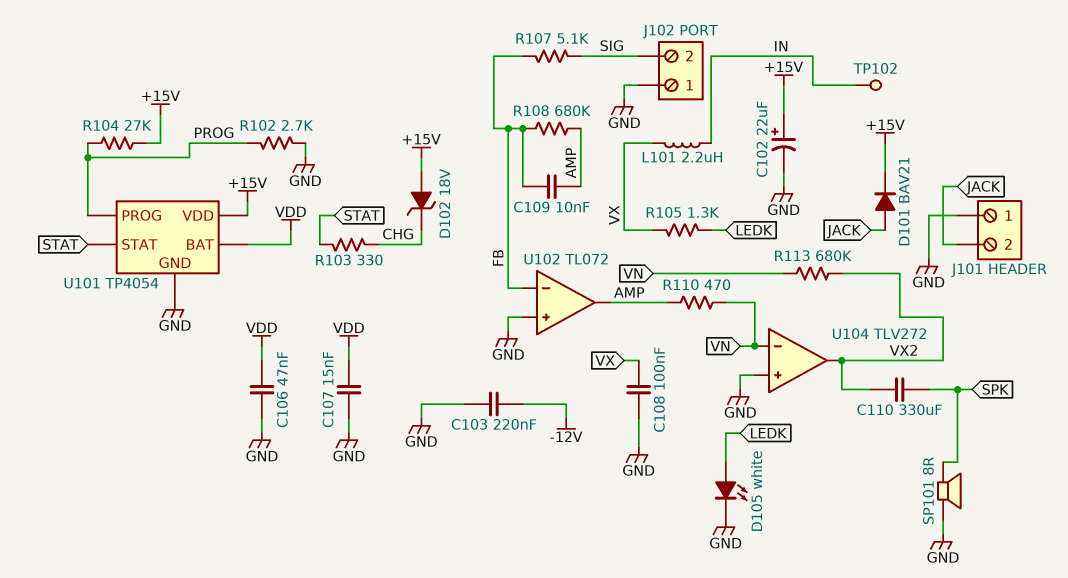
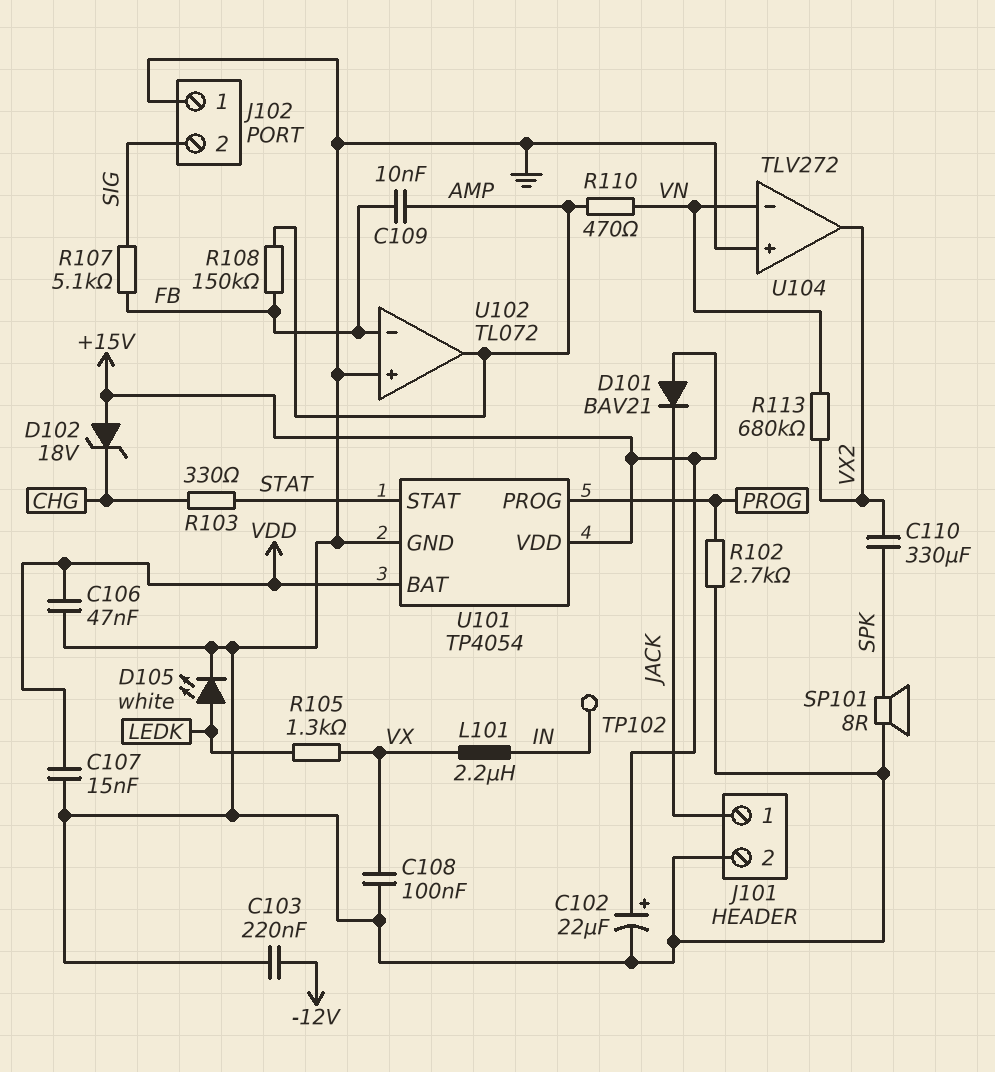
D101: diode BAV21 (A JACK, K +15V) -> diode BAV21 (A +15V, K JACK)
J101 pin 1: GND -> JACK
J101 pin 2: JACK -> GND
R104: 27k (+15V, PROG) -> none
R108: 680k (AMP, FB) -> 150k (AMP, FB)

